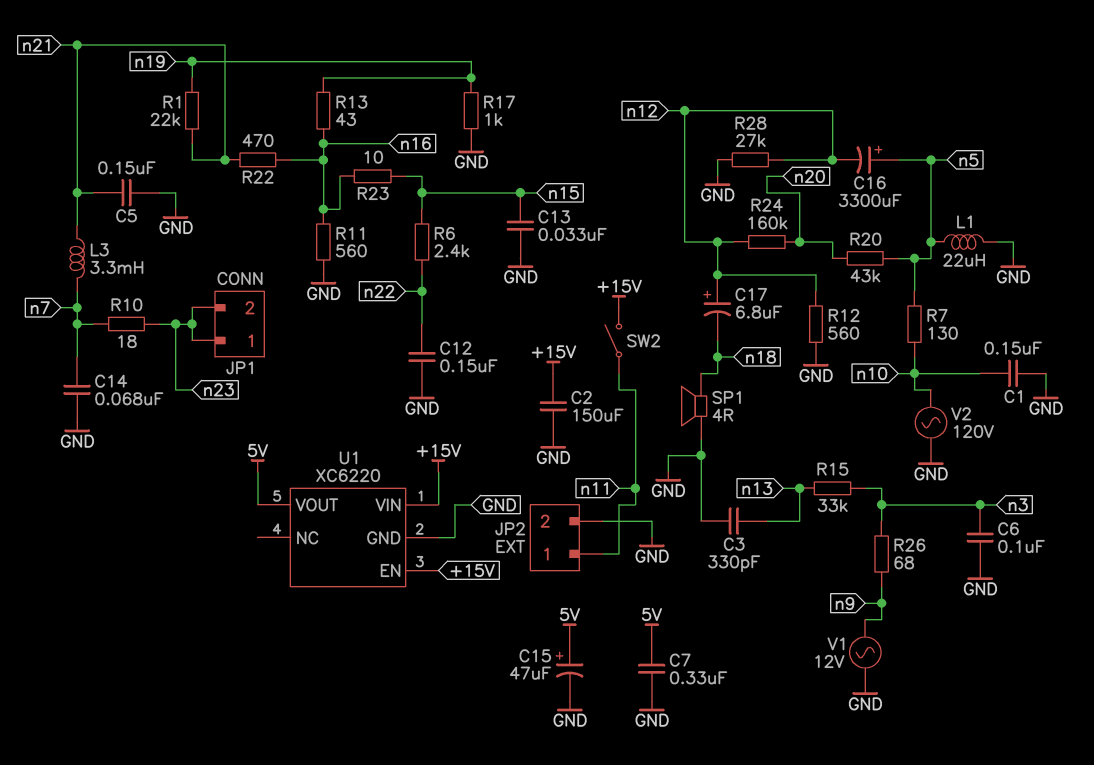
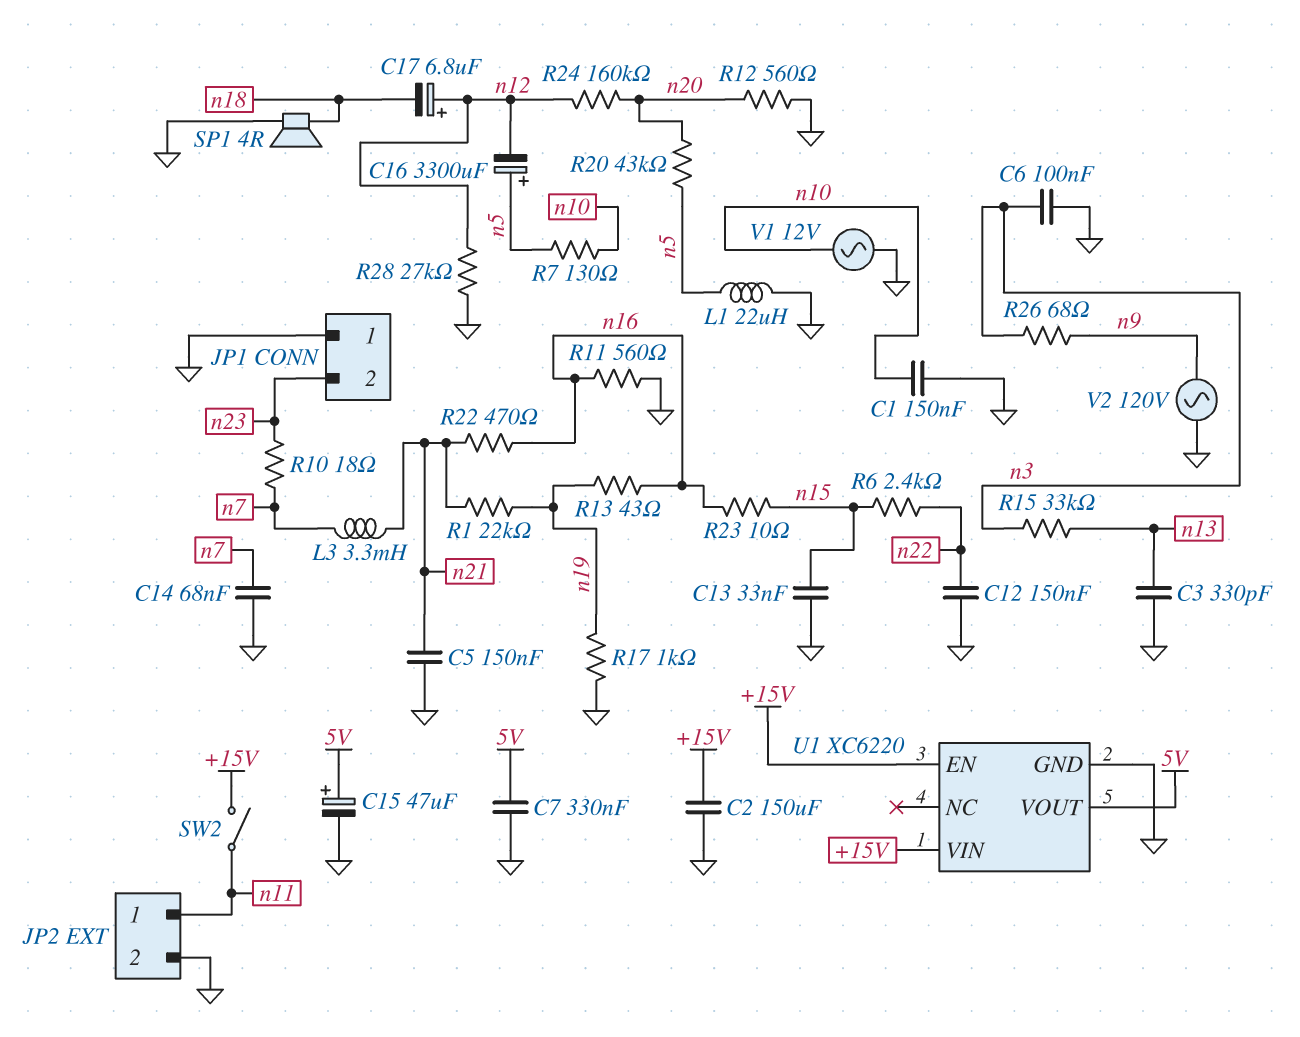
JP1 pin 1: n23 -> GND
R12: 560 (GND, n12) -> 560 (GND, n20)
V1: AC 12V (GND, n9) -> AC 12V (GND, n10)
V2: AC 120V (GND, n10) -> AC 120V (GND, n9)

